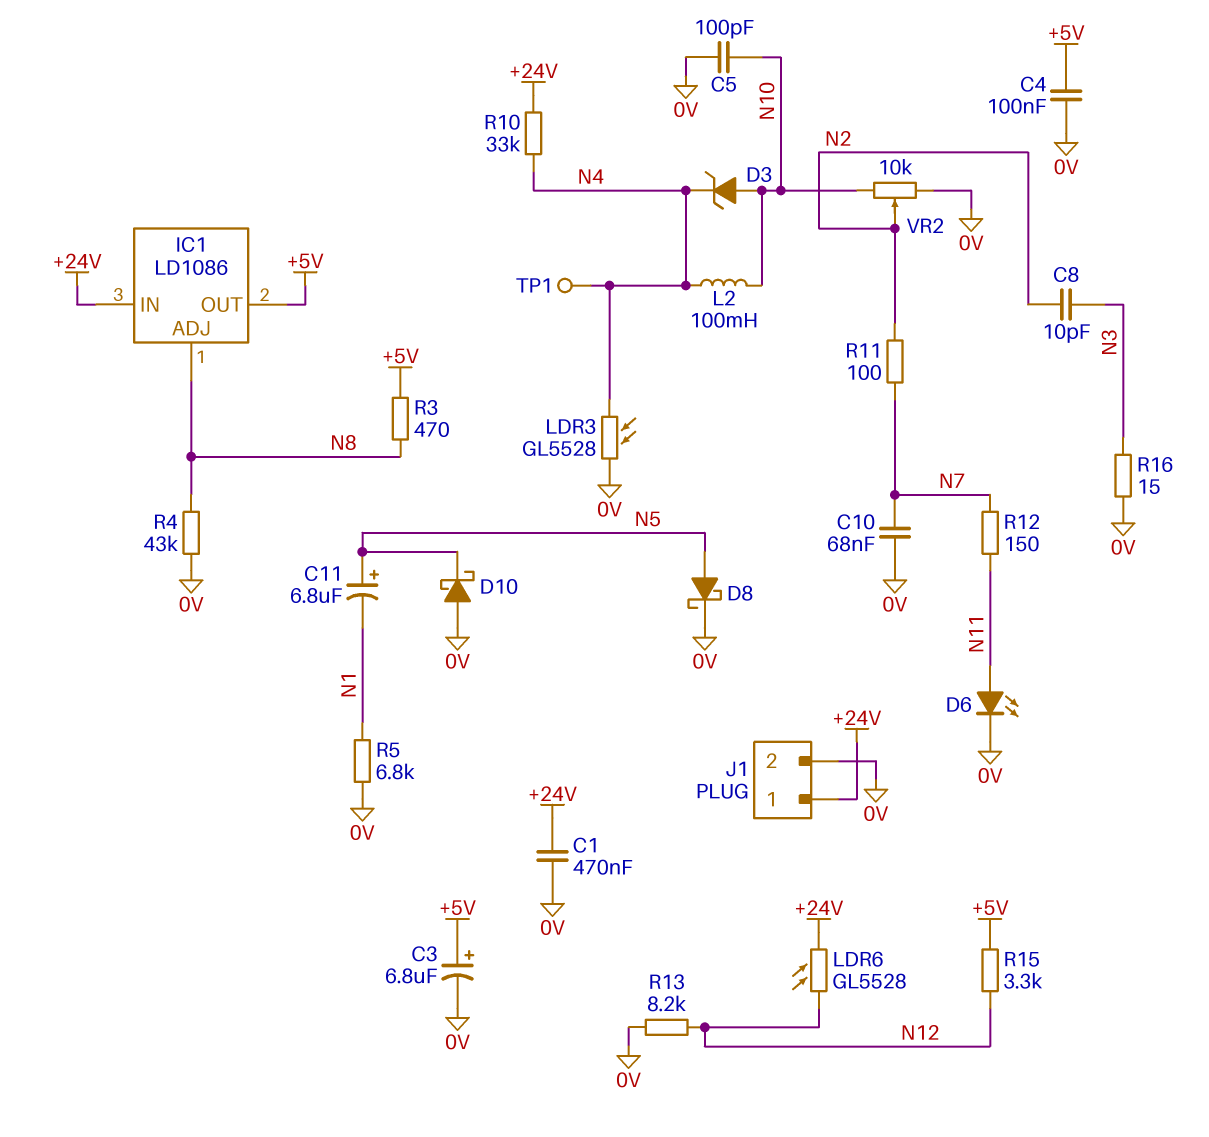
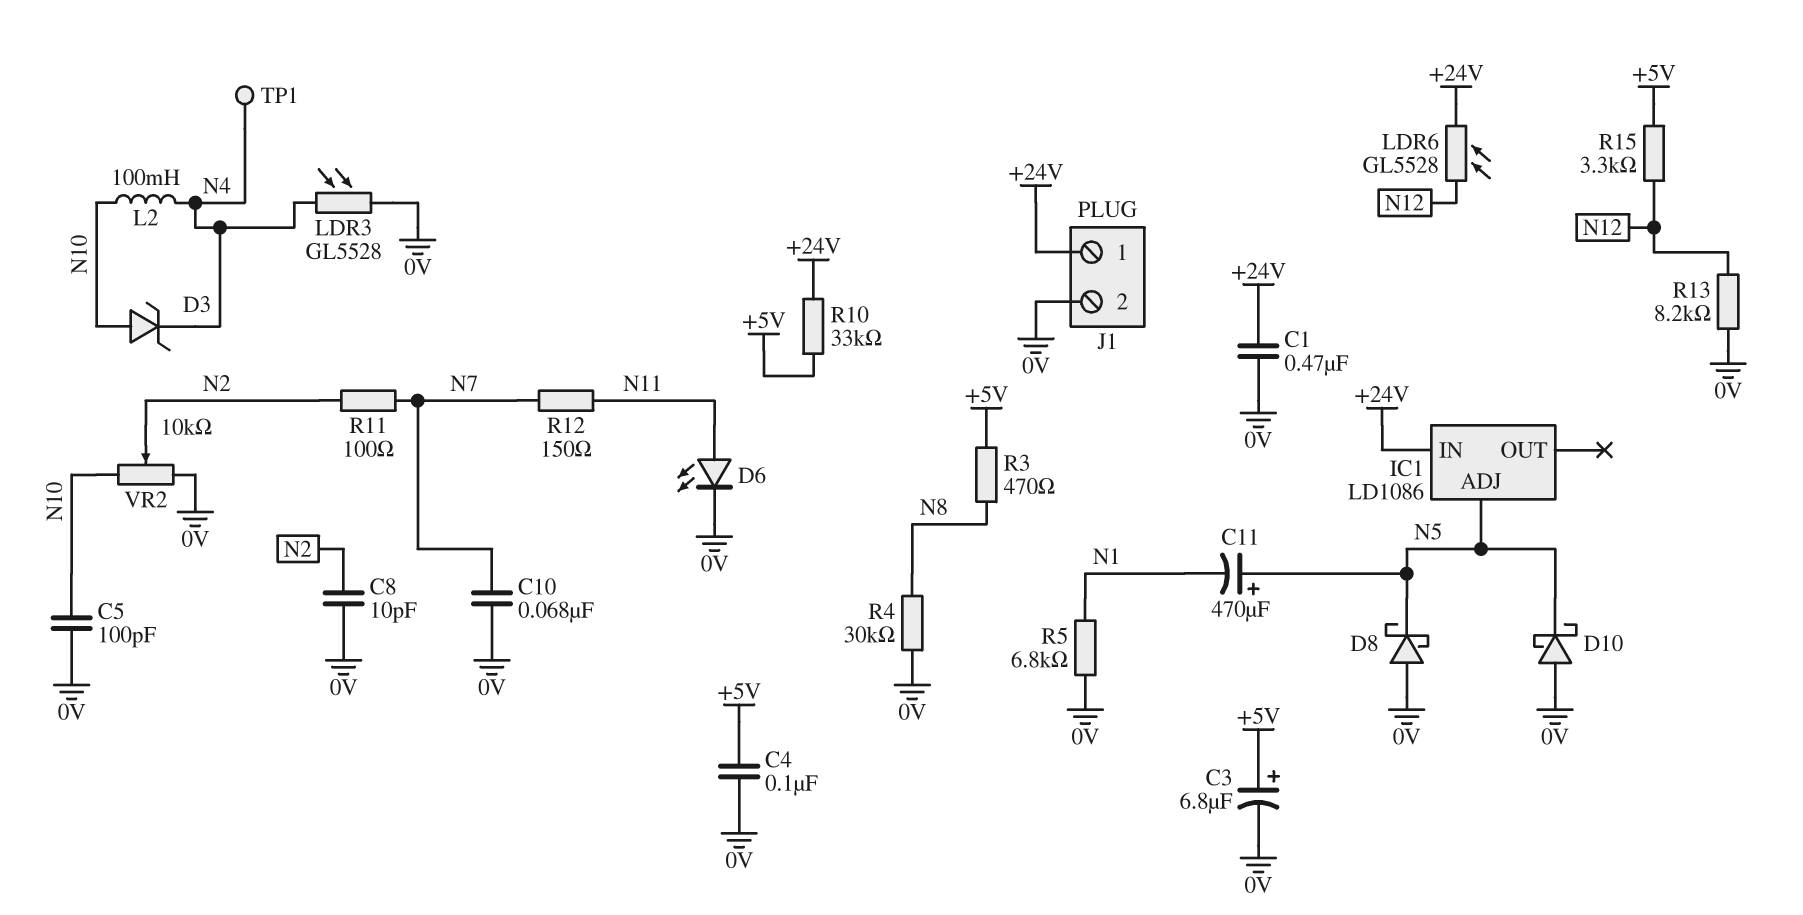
C8: 10pF (N2, N3) -> 10pF (0V, N2)
C11: 6.8uF (plus N5, minus N1) -> 470uF (plus N5, minus N1)
D8: schottky (A N5, K 0V) -> schottky (A 0V, K N5)
IC1 pin ADJ: N8 -> N5
IC1 pin OUT: +5V -> none
R4: 43k (0V, N8) -> 30k (0V, N8)
R10: 33k (+24V, N4) -> 33k (+5V, +24V)
R16: 15 (0V, N3) -> none

